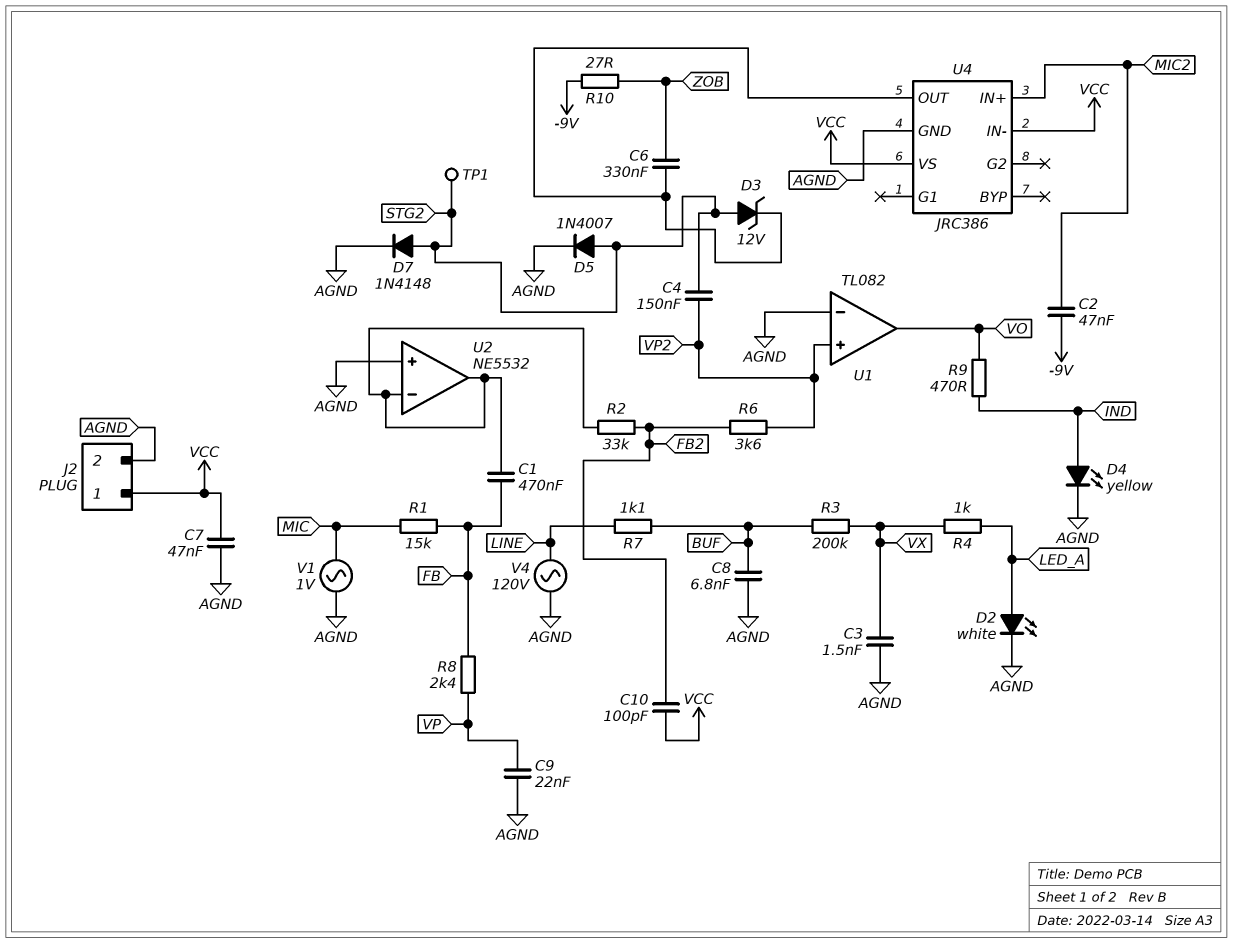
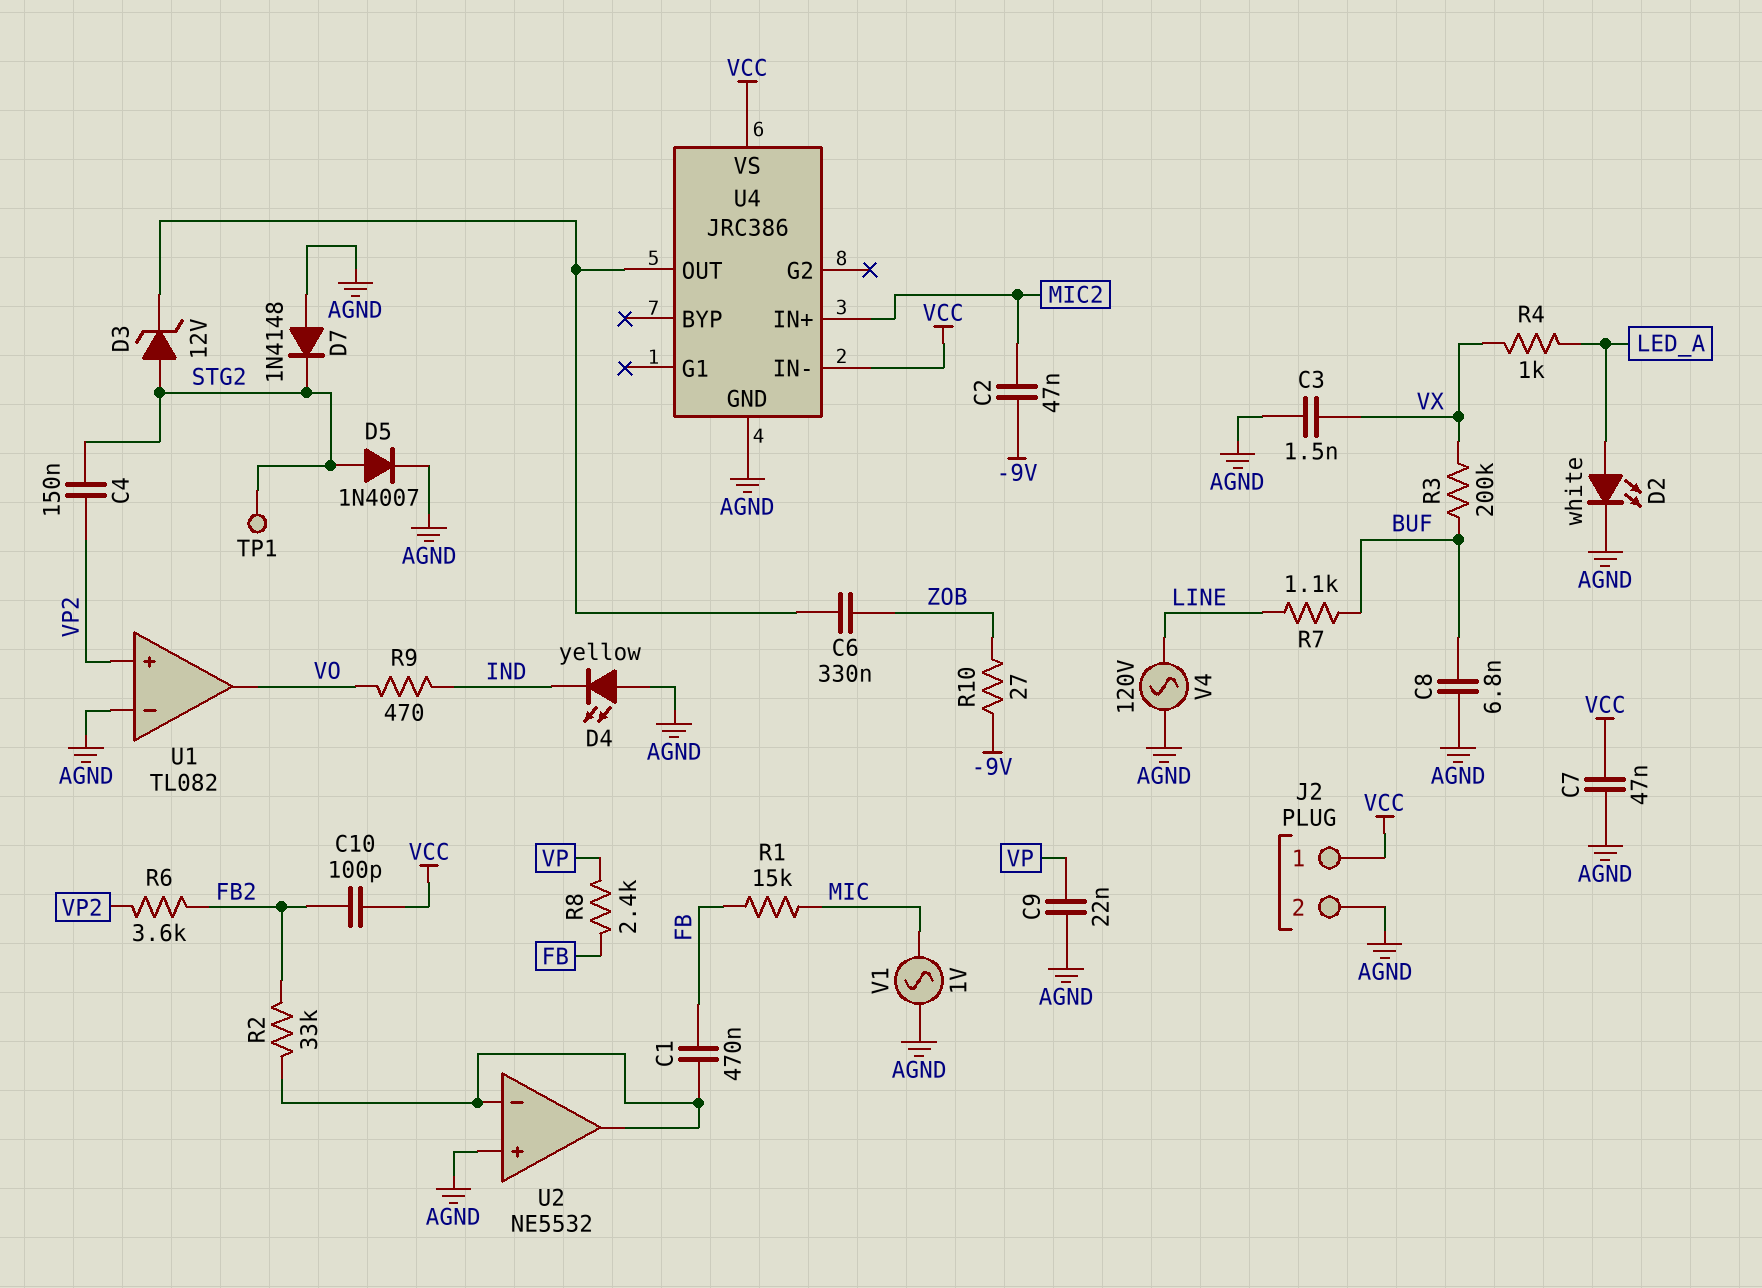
D4: LED yellow (A IND, K AGND) -> LED yellow (A AGND, K IND)
D7: diode 1N4148 (A STG2, K AGND) -> diode 1N4148 (A AGND, K STG2)

